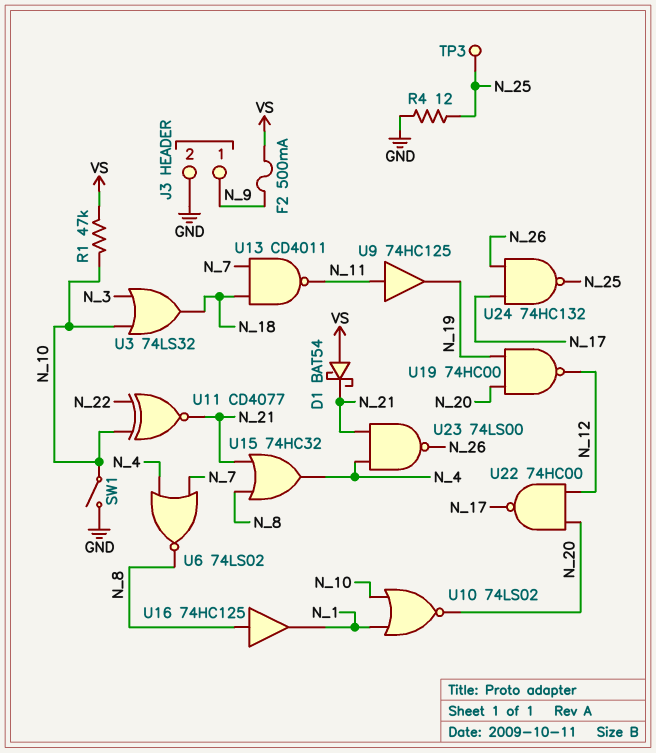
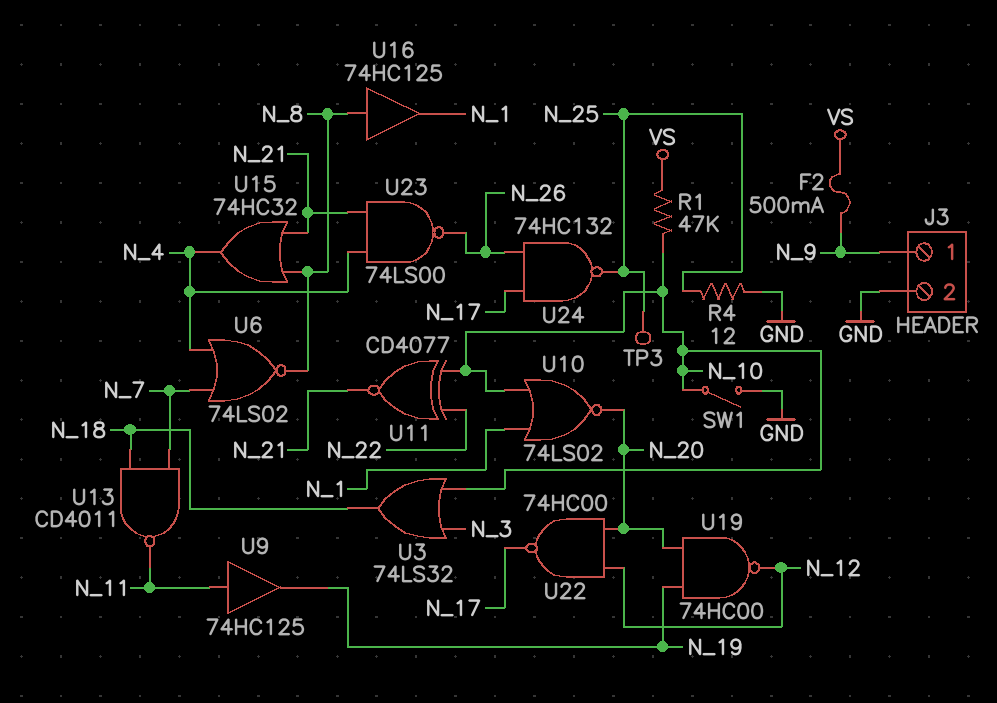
D1: schottky BAT54 (A VS, K N_21) -> none

